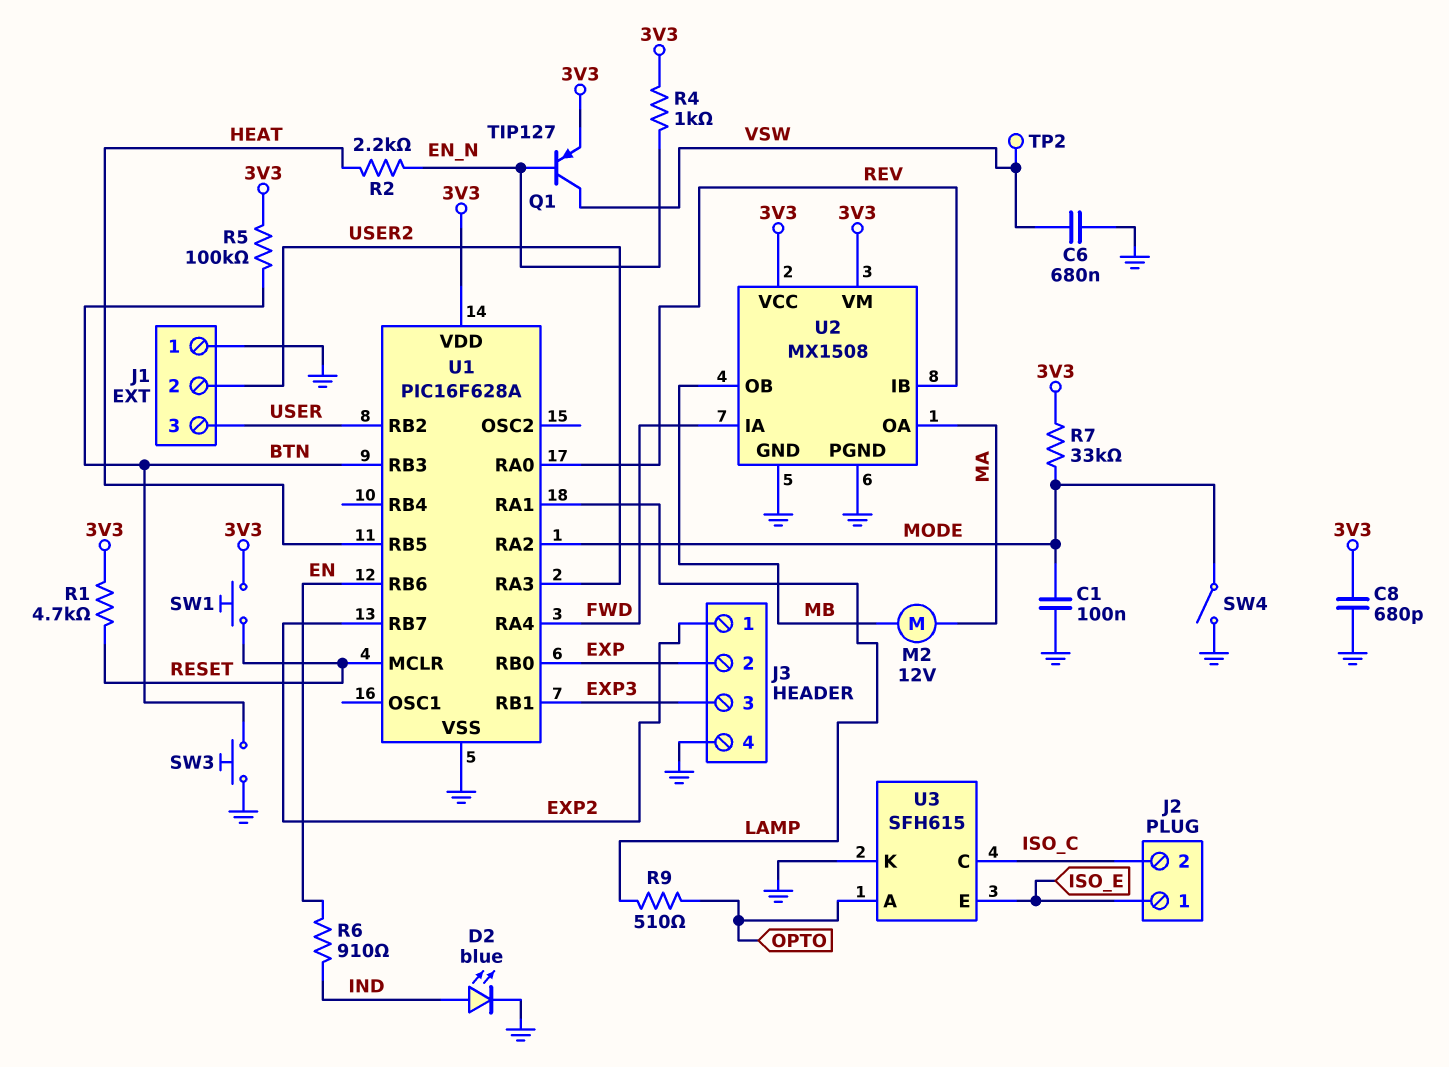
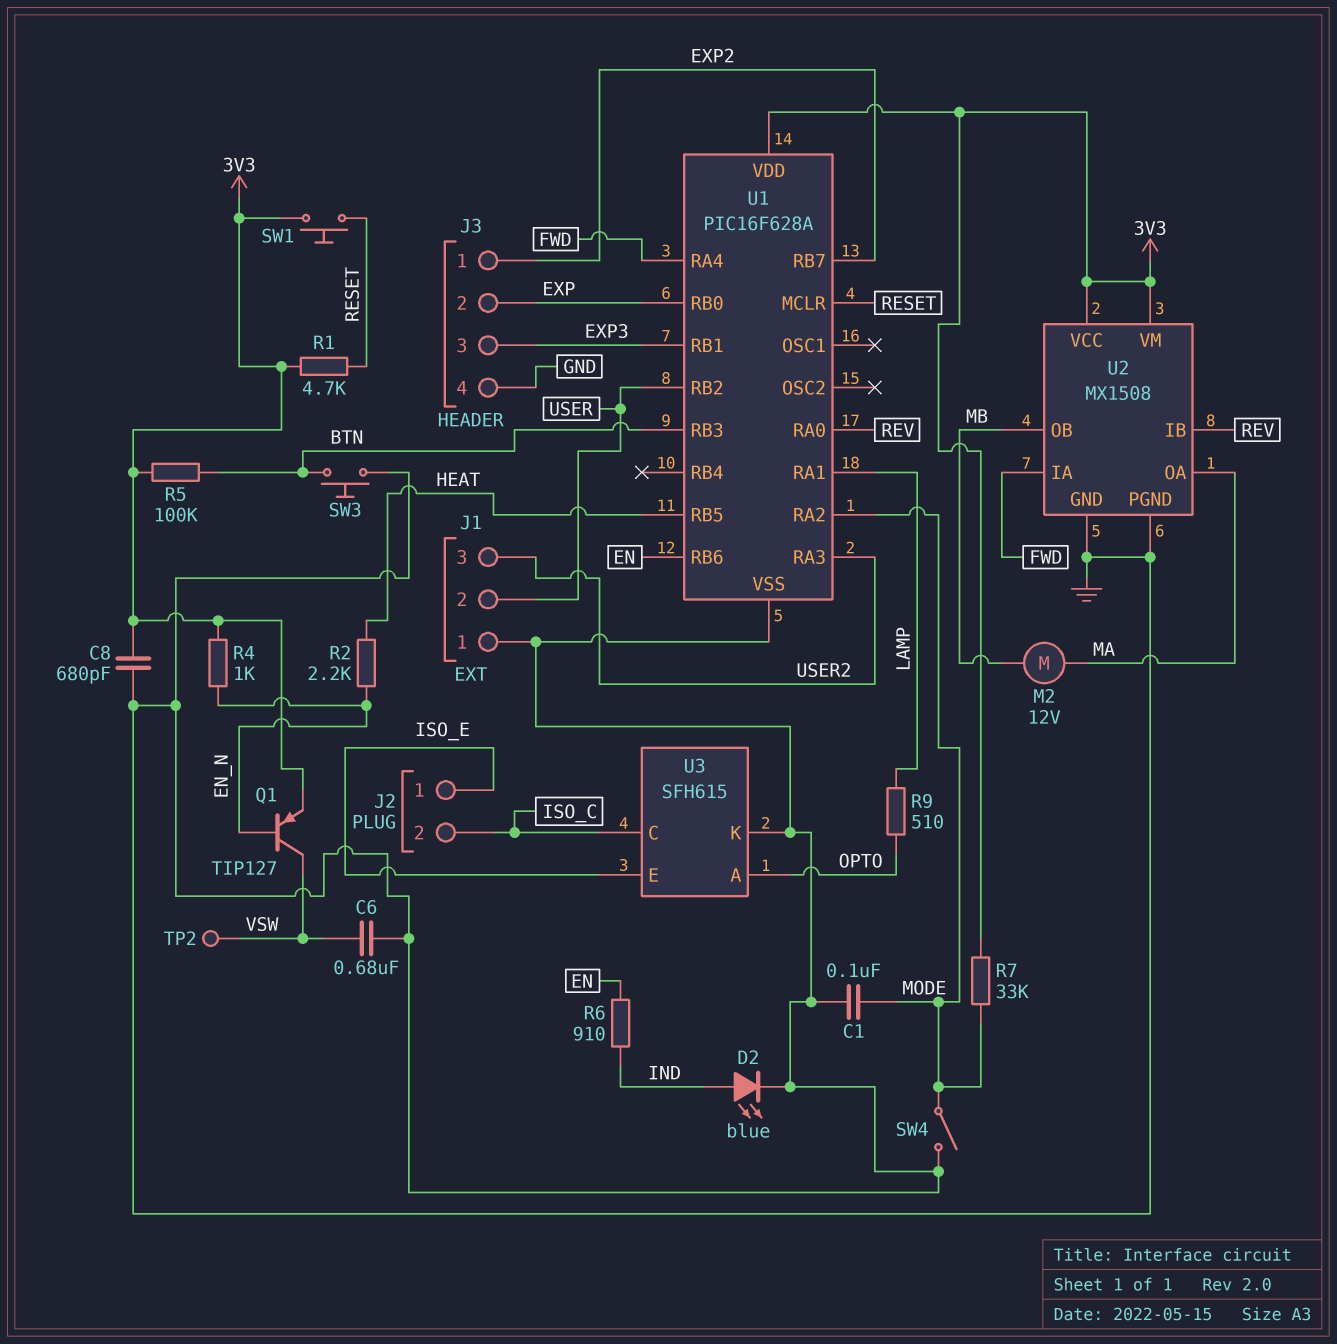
J1 pin 2: USER2 -> USER
J1 pin 3: USER -> USER2

